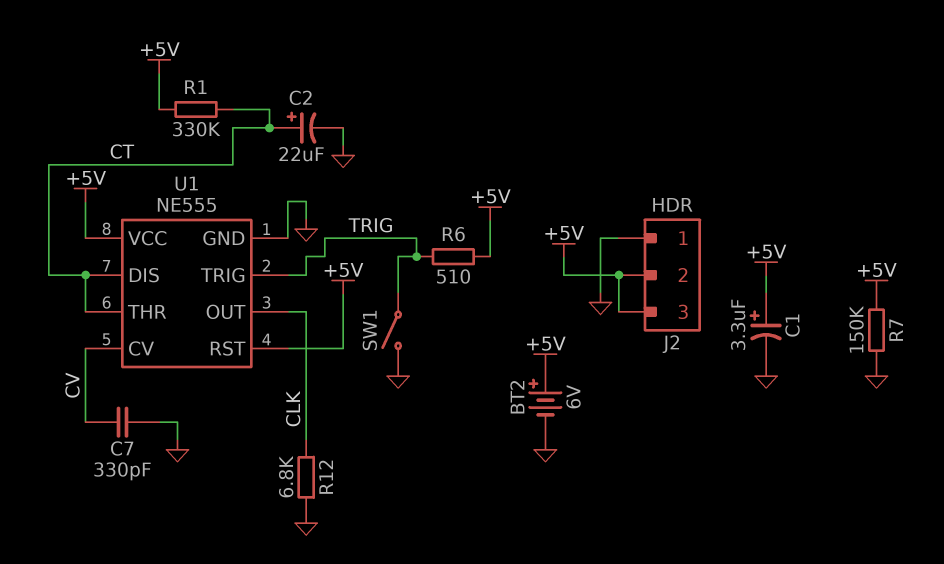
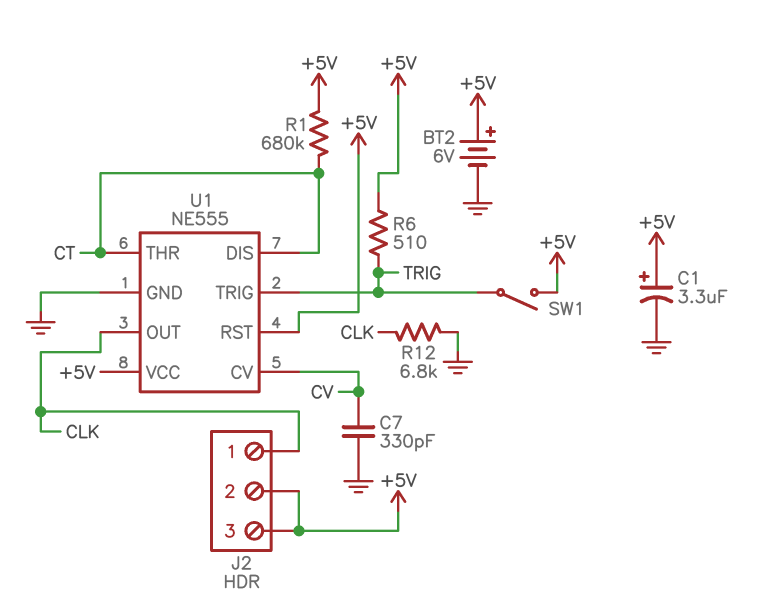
C2: 22uF (plus CT, minus GND) -> none
J2 pin 1: GND -> CLK
R1: 330k (+5V, CT) -> 680k (+5V, CT)
R7: 150k (+5V, GND) -> none
SW1: switch (GND, TRIG) -> switch (+5V, TRIG)

